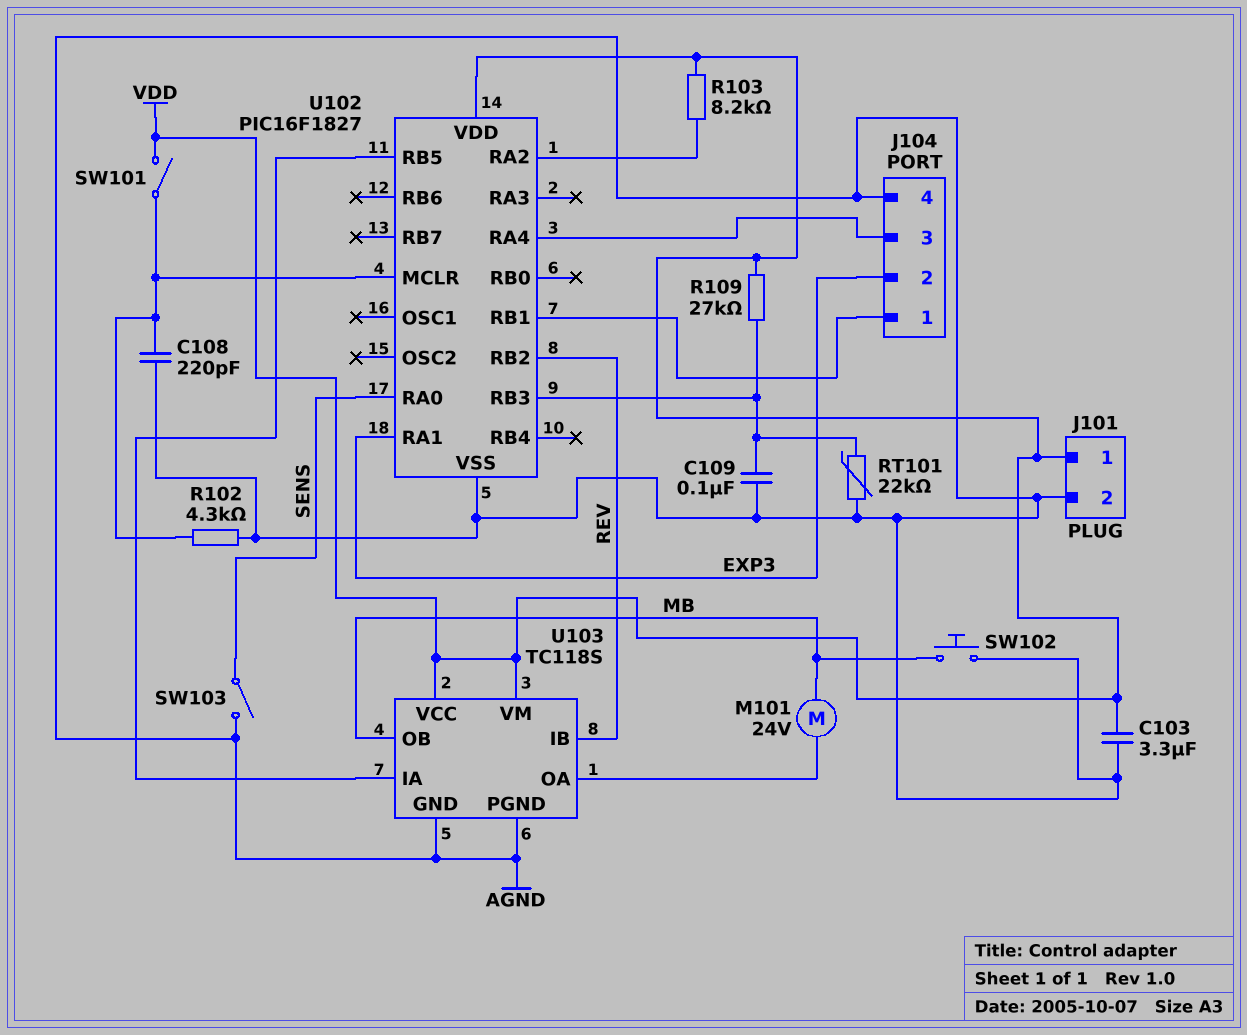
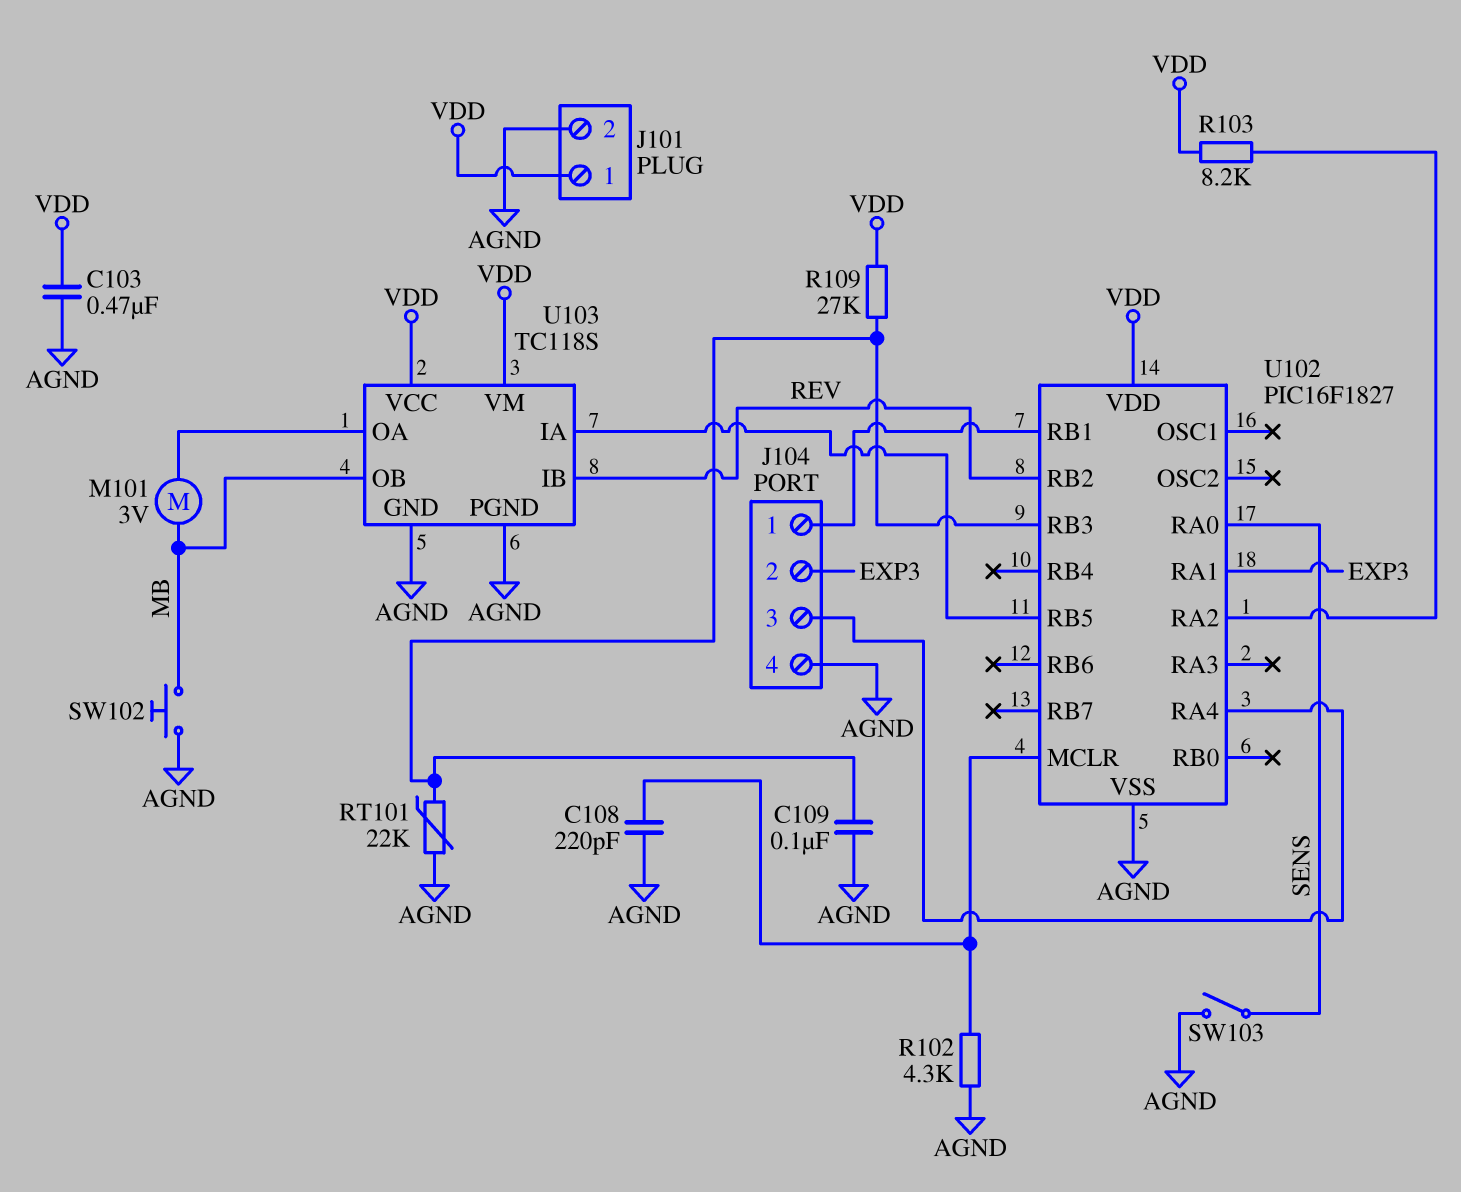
C103: 3.3uF (AGND, VDD) -> 470nF (AGND, VDD)
M101: motor 24V (MB, U103/OA) -> motor 3V (MB, U103/OA)
SW101: switch (U102/MCLR, VDD) -> none

